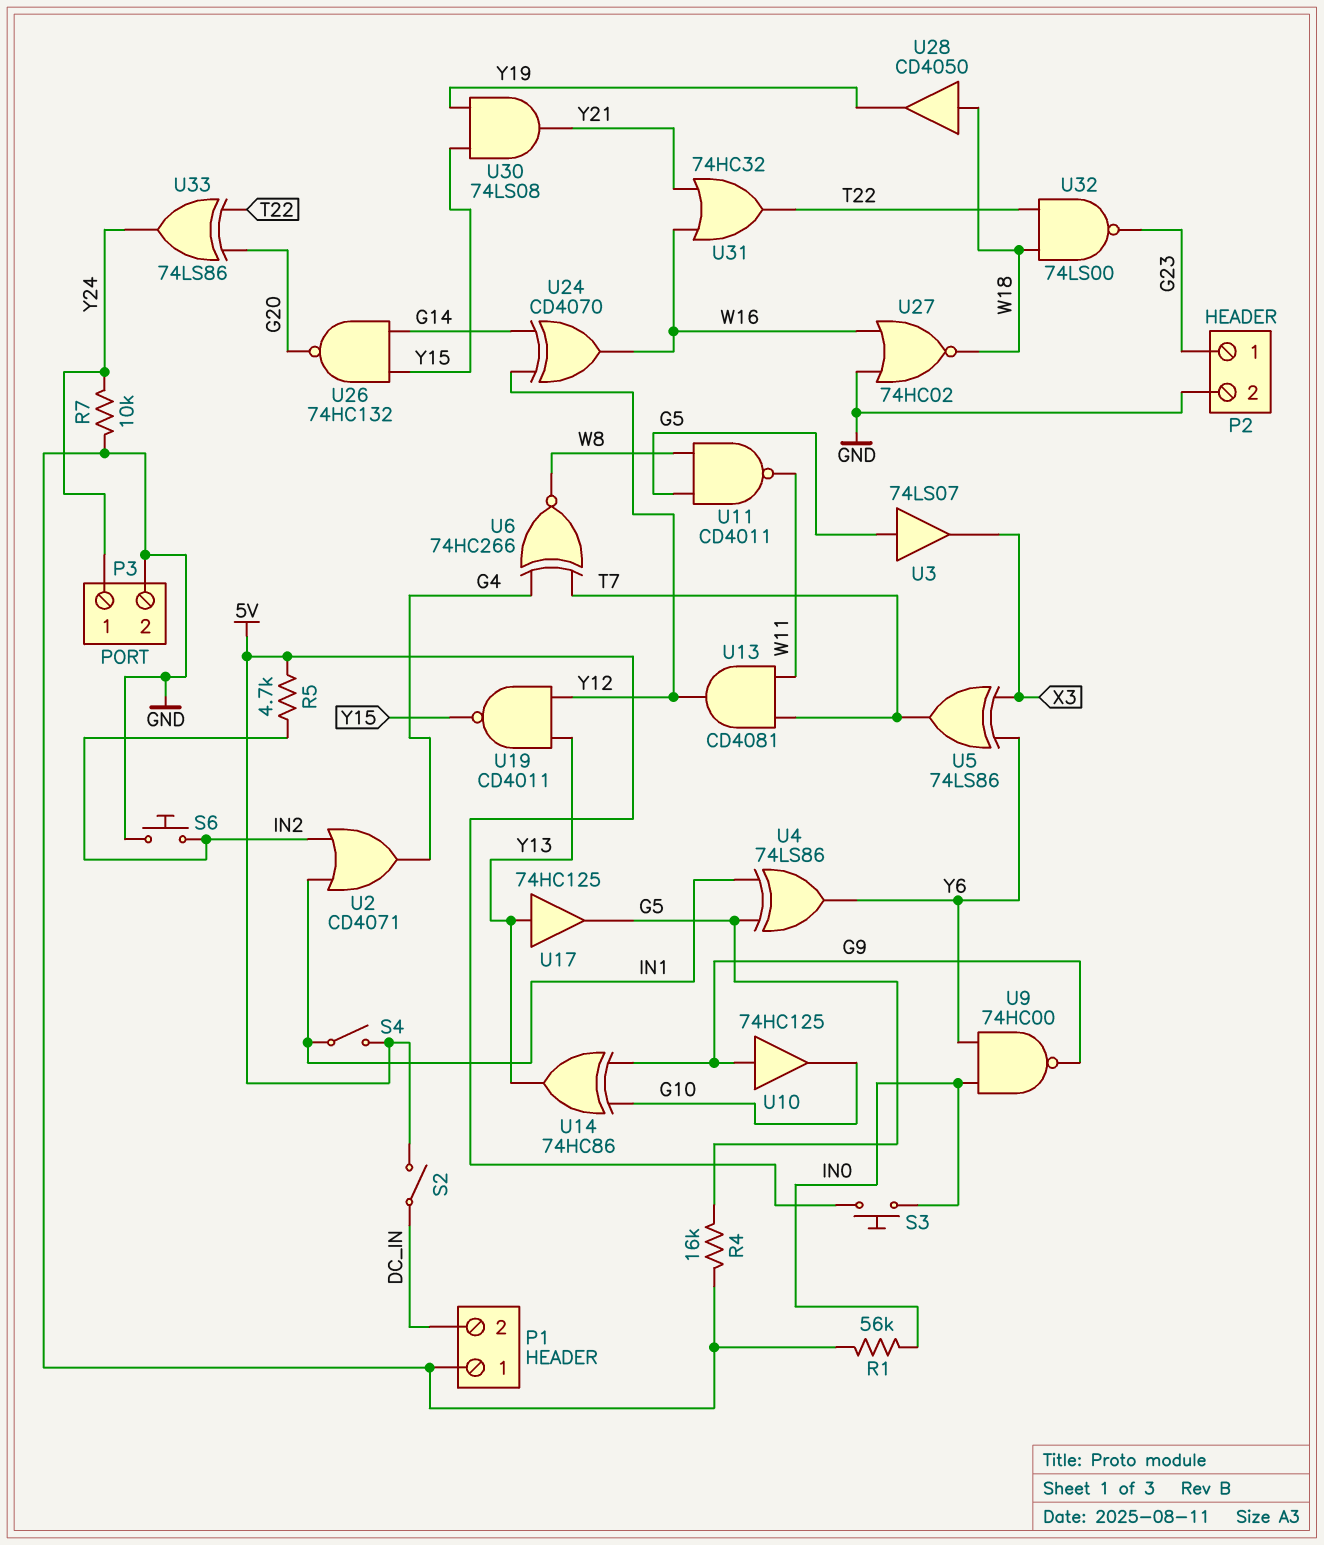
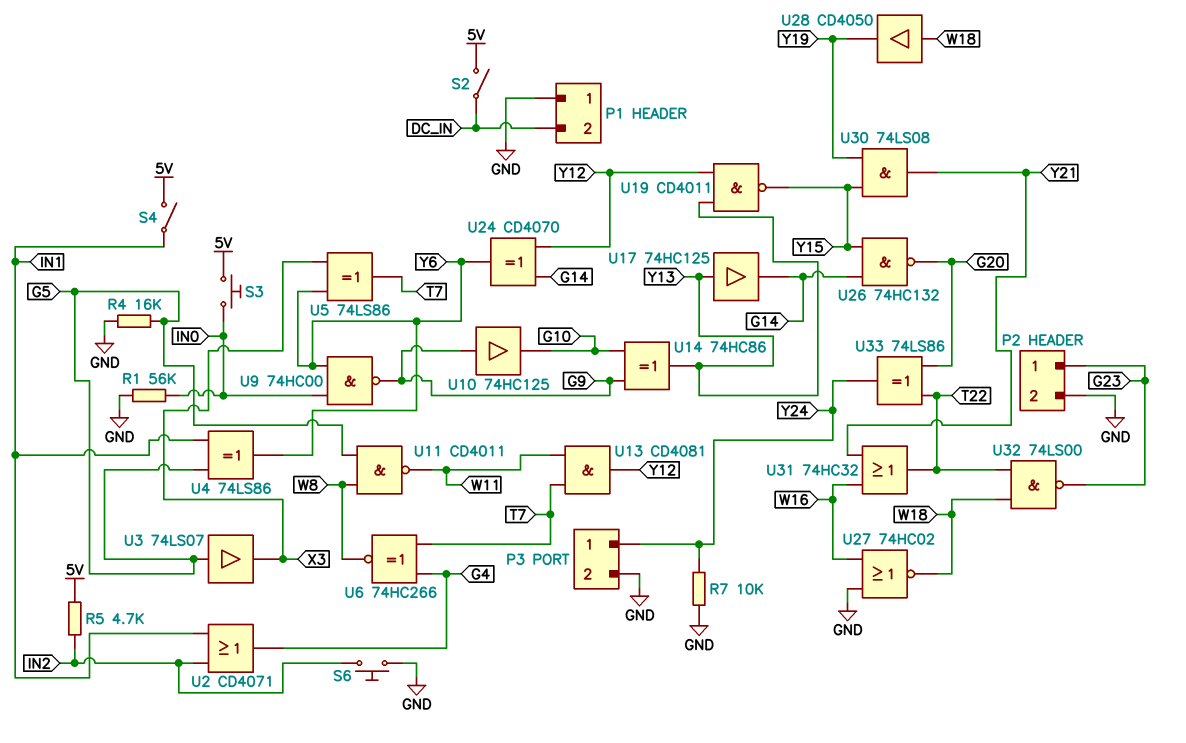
U17: buffer 74HC125 (in Y13, out G5) -> buffer 74HC125 (in Y13, out G14)
U24: XOR CD4070 (in G14, in Y12, out W16) -> XOR CD4070 (in G14, in Y12, out Y6)

